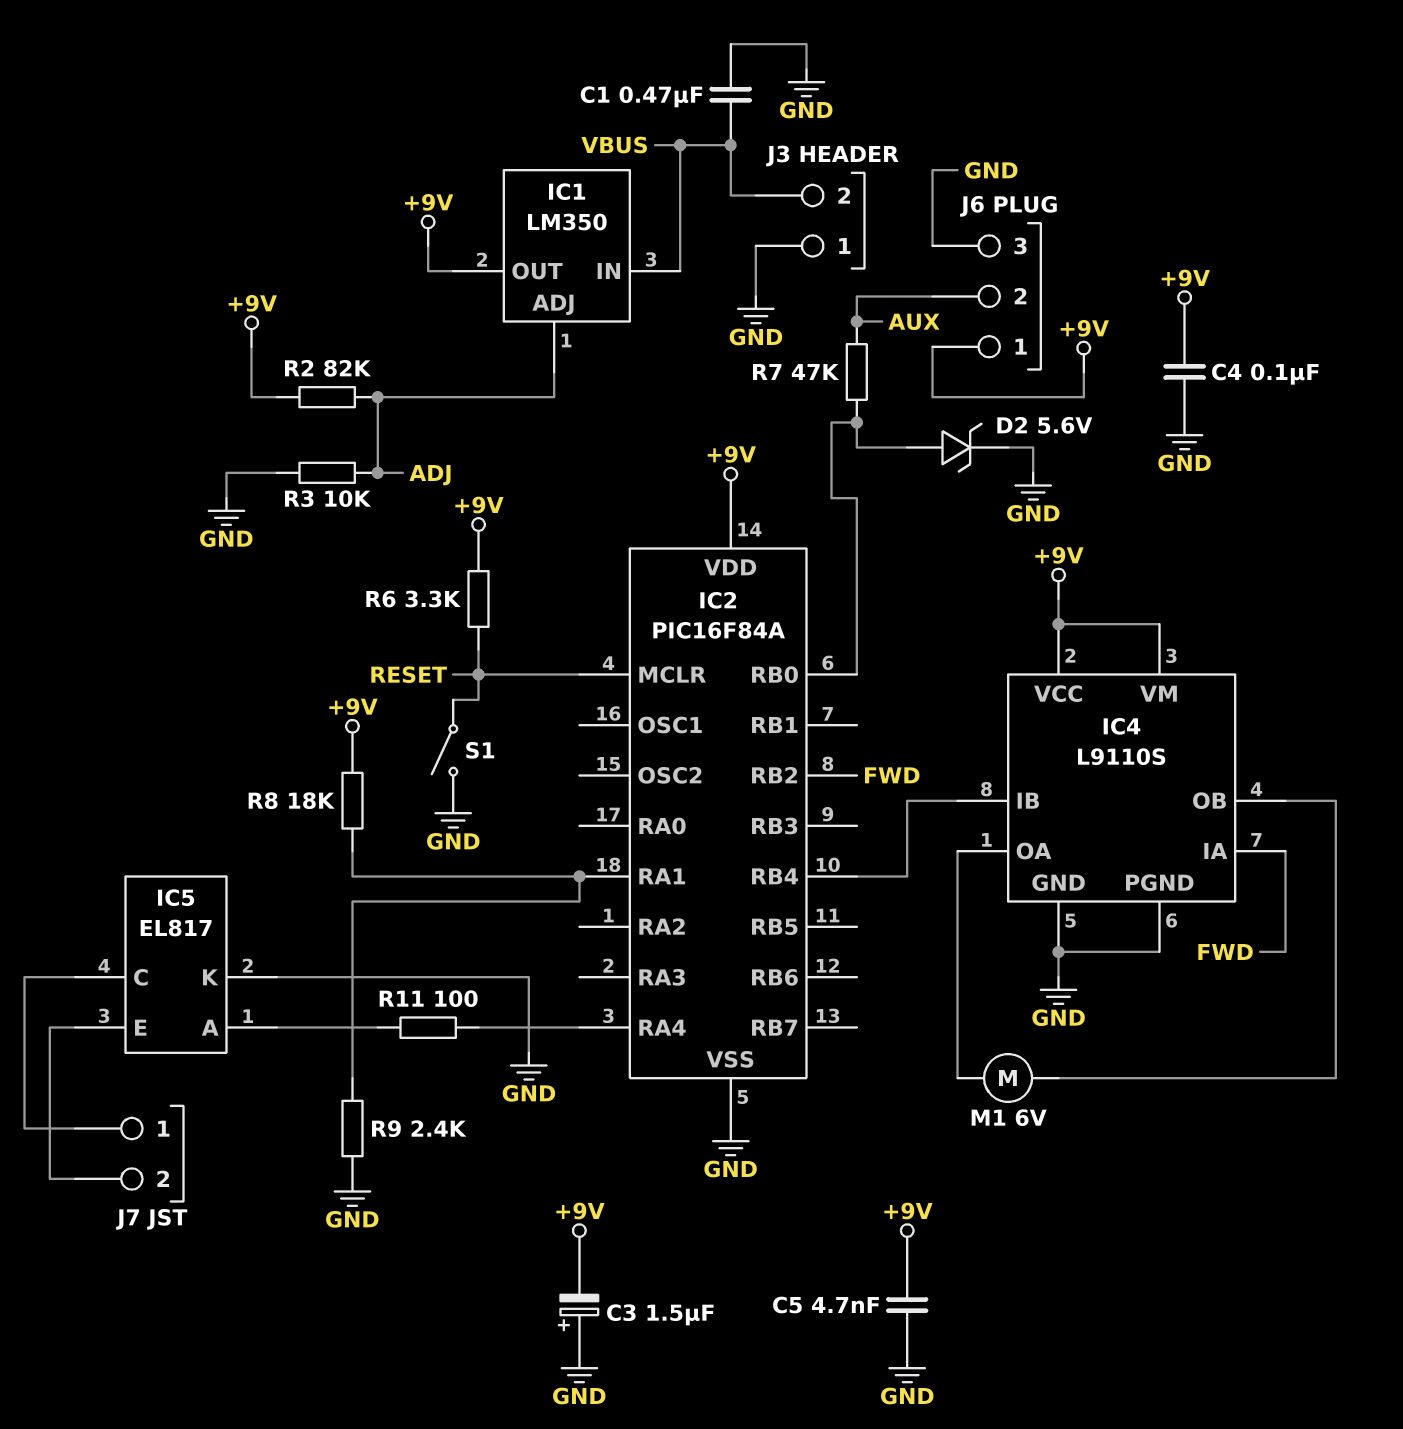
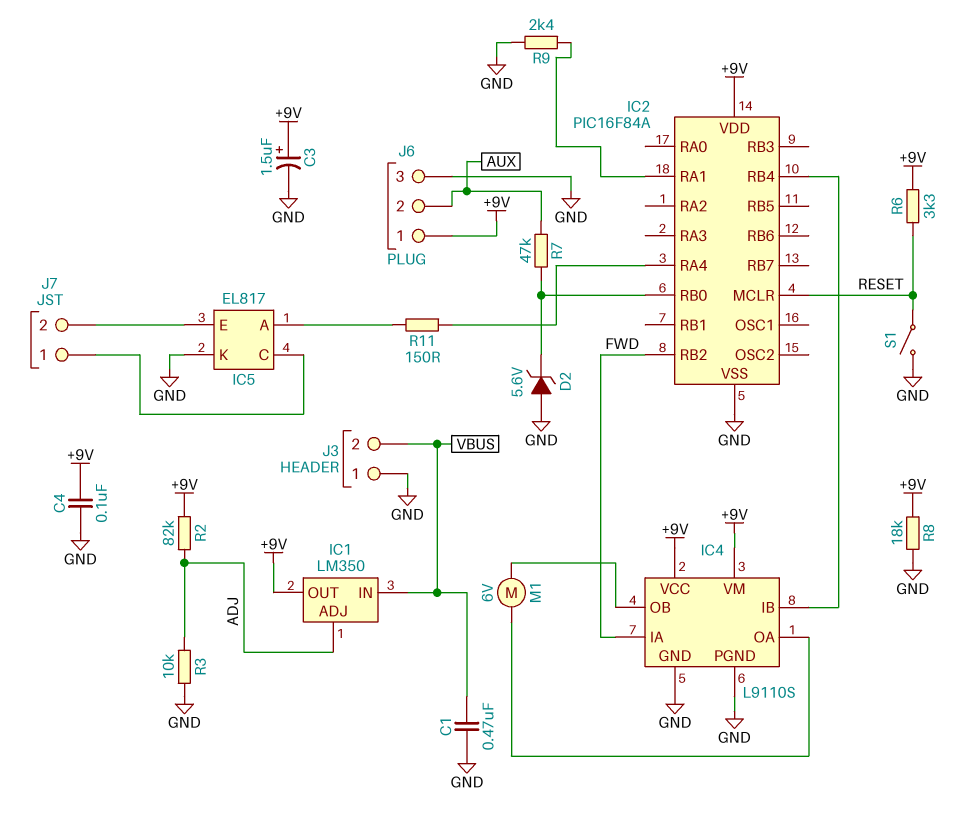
C3: 1.5uF (plus GND, minus +9V) -> 1.5uF (plus +9V, minus GND)
C5: 4.7nF (+9V, GND) -> none
D2: zener 5.6V (A IC2/RB0, K GND) -> zener 5.6V (A GND, K IC2/RB0)
R8: 18k (+9V, IC2/RA1) -> 18k (+9V, GND)
R11: 100 (IC2/RA4, IC5/A) -> 150 (IC2/RA4, IC5/A)

